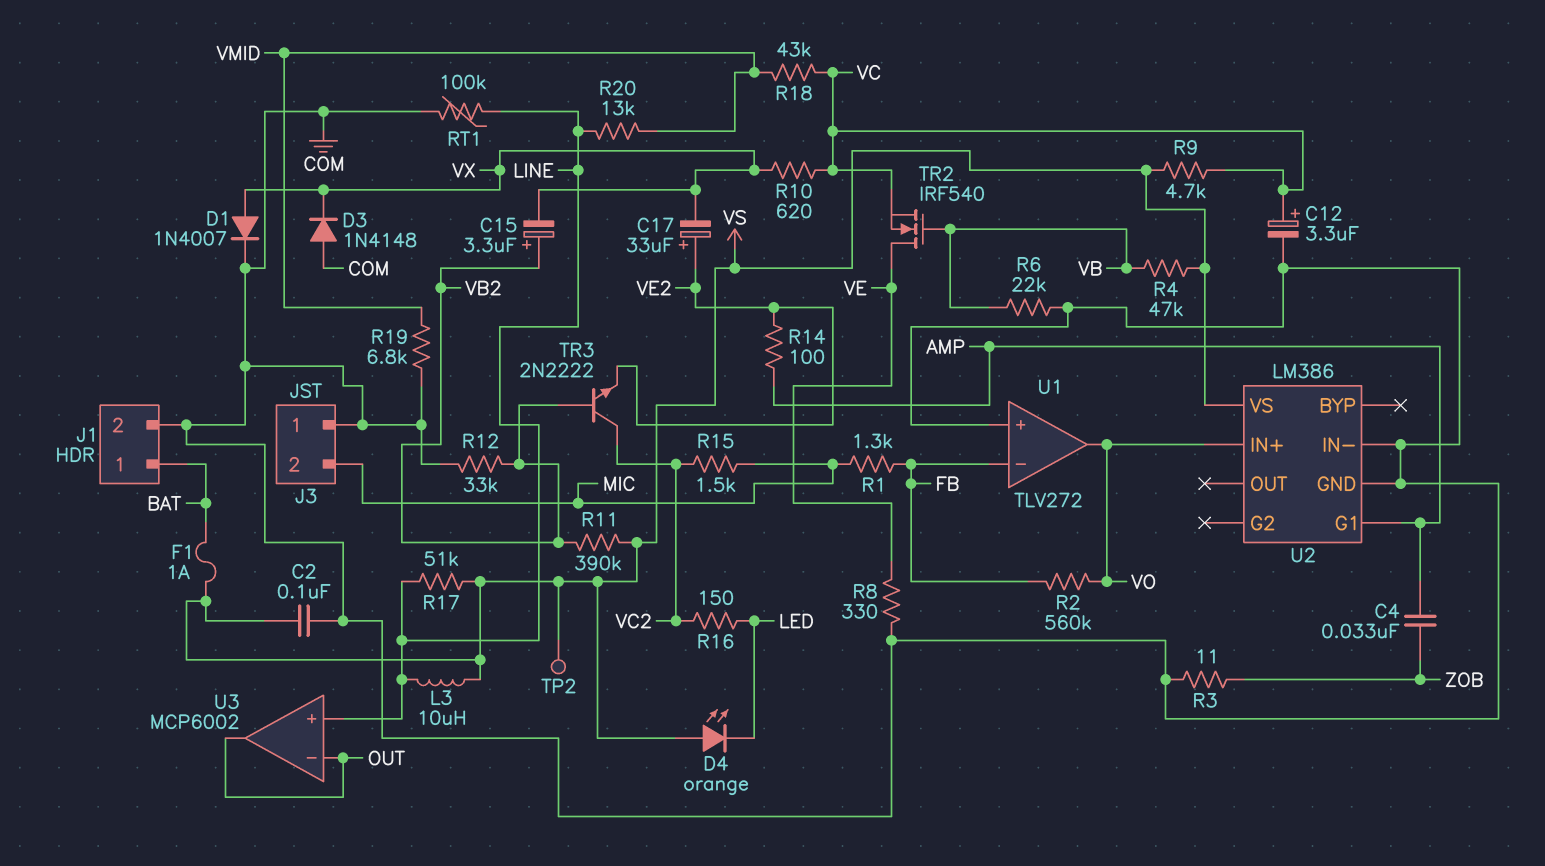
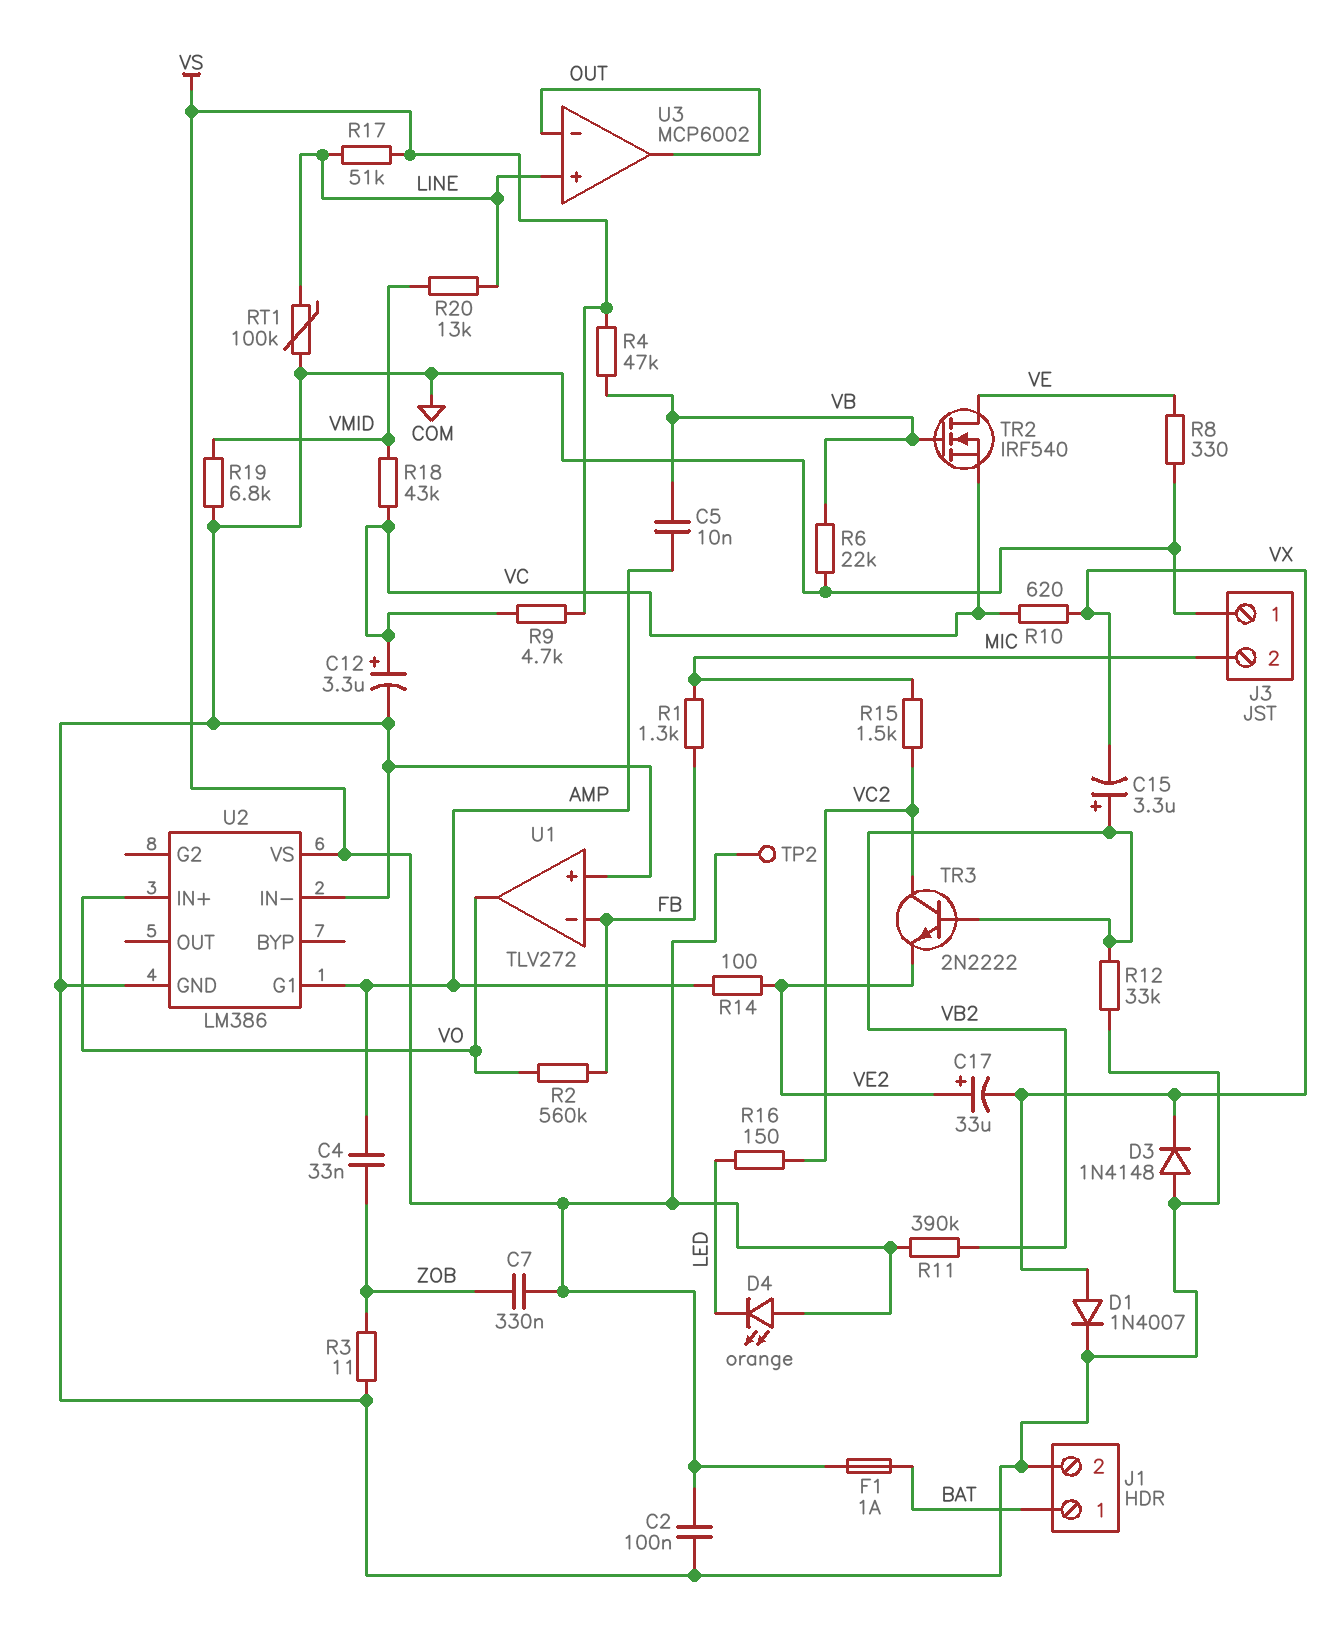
C5: none -> 10nF (AMP, VB)
C7: none -> 330nF (VS, ZOB)
L3: 10uH (LINE, VS) -> none

